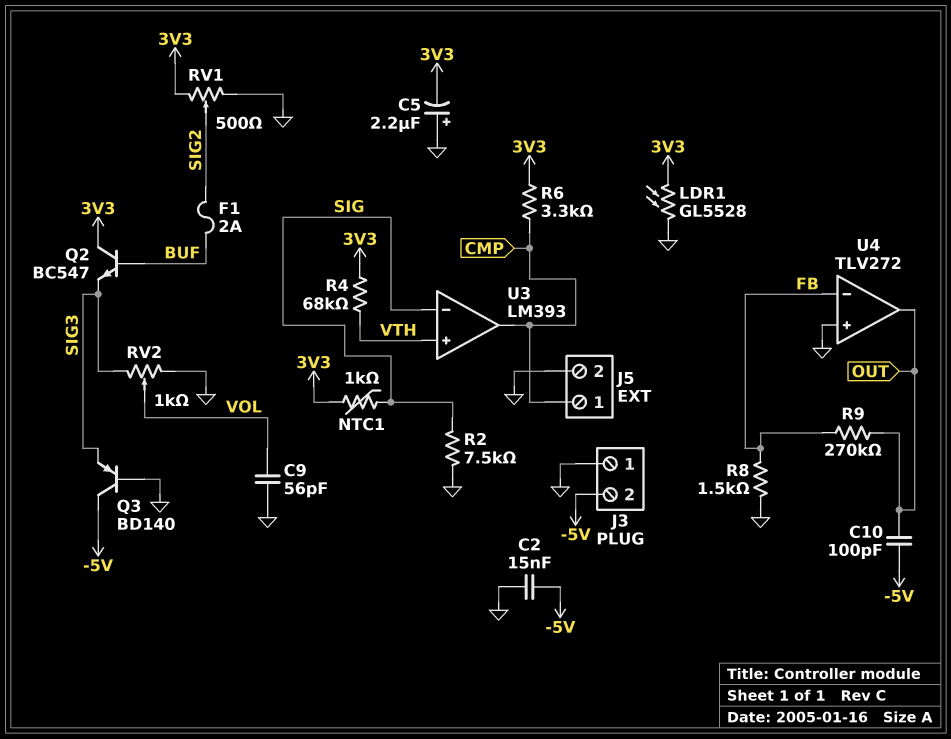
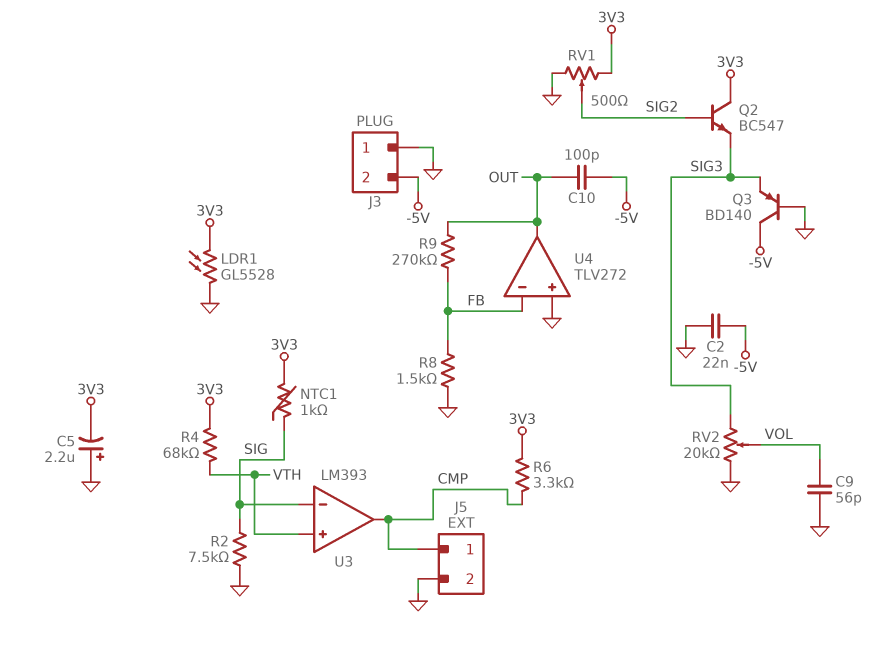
C2: 15nF (-5V, GND) -> 22nF (-5V, GND)
F1: 2A (BUF, SIG2) -> none
Q2: NPN BC547 (B BUF, C 3V3, E SIG3) -> NPN BC547 (B SIG2, C 3V3, E SIG3)
RV2: 1k (GND, SIG3, wiper VOL) -> 20k (GND, SIG3, wiper VOL)

